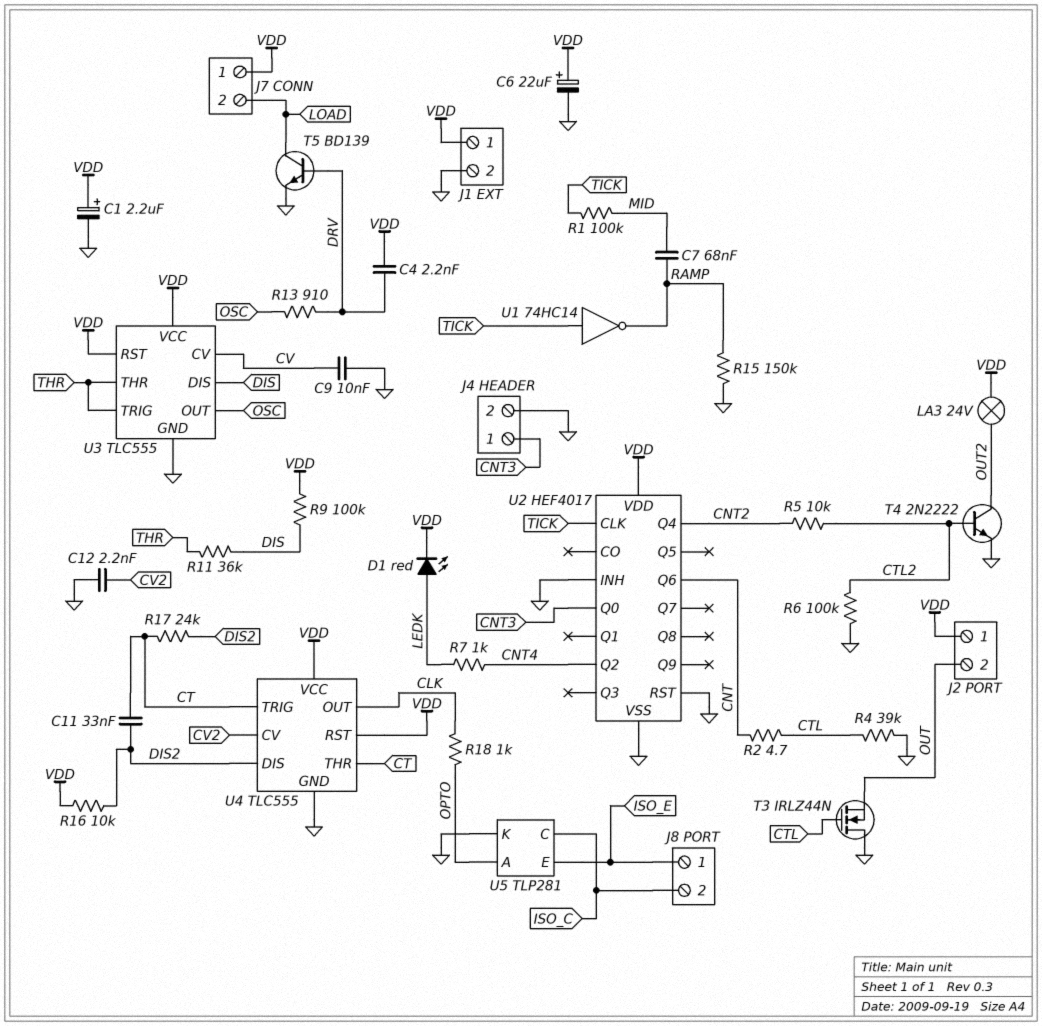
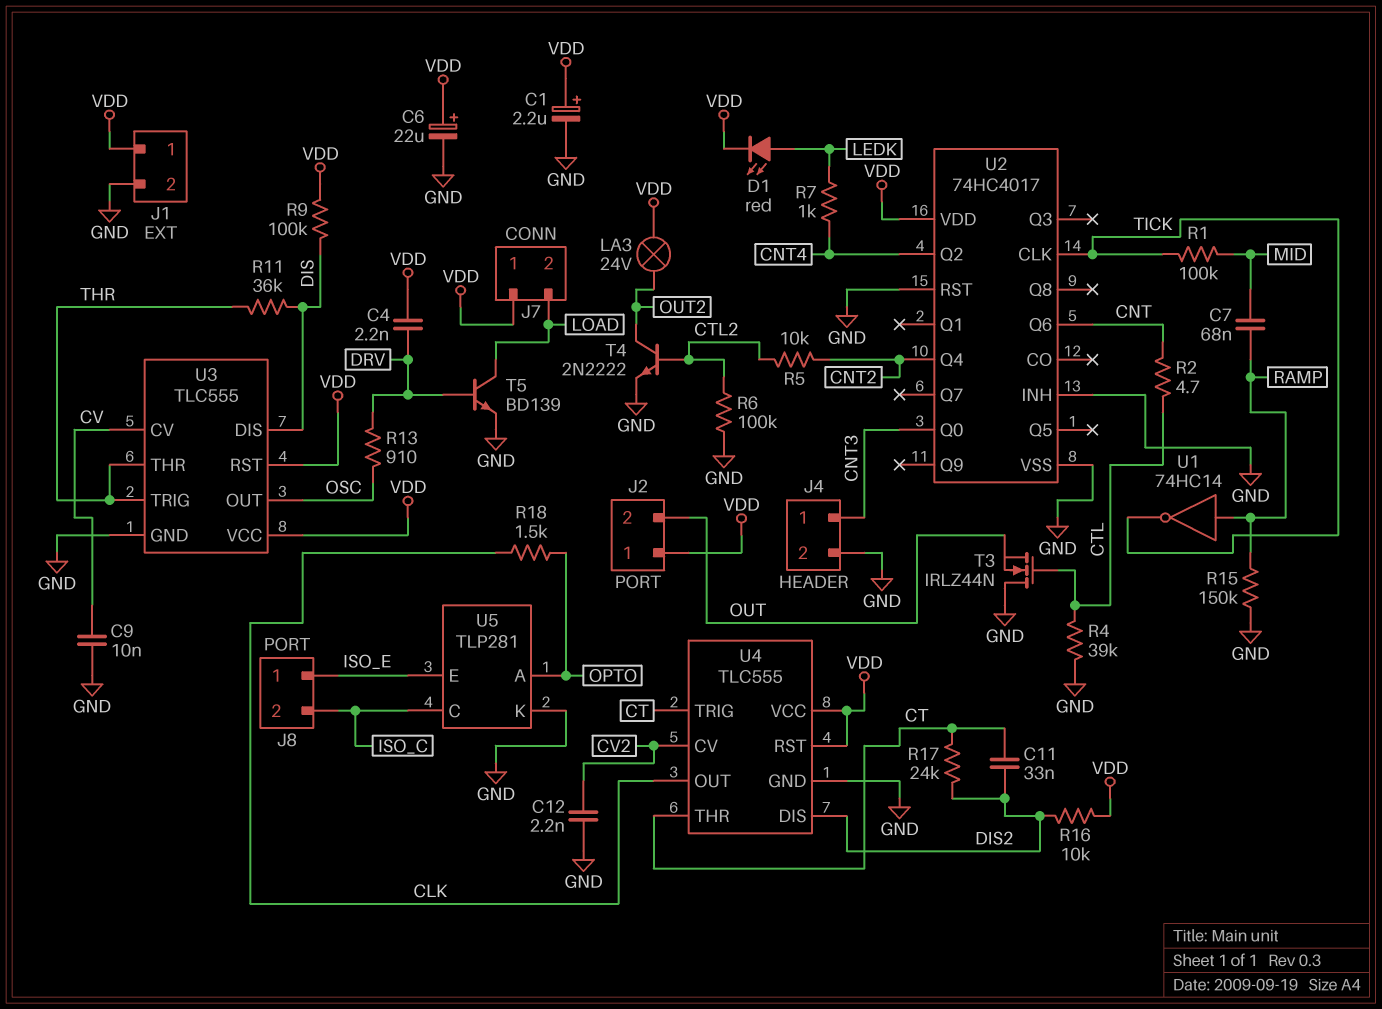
R18: 1k (CLK, OPTO) -> 1.5k (CLK, OPTO)
U1: NOT 74HC14 (in TICK, out RAMP) -> NOT 74HC14 (in RAMP, out TICK)
U2: HEF4017 -> 74HC4017

